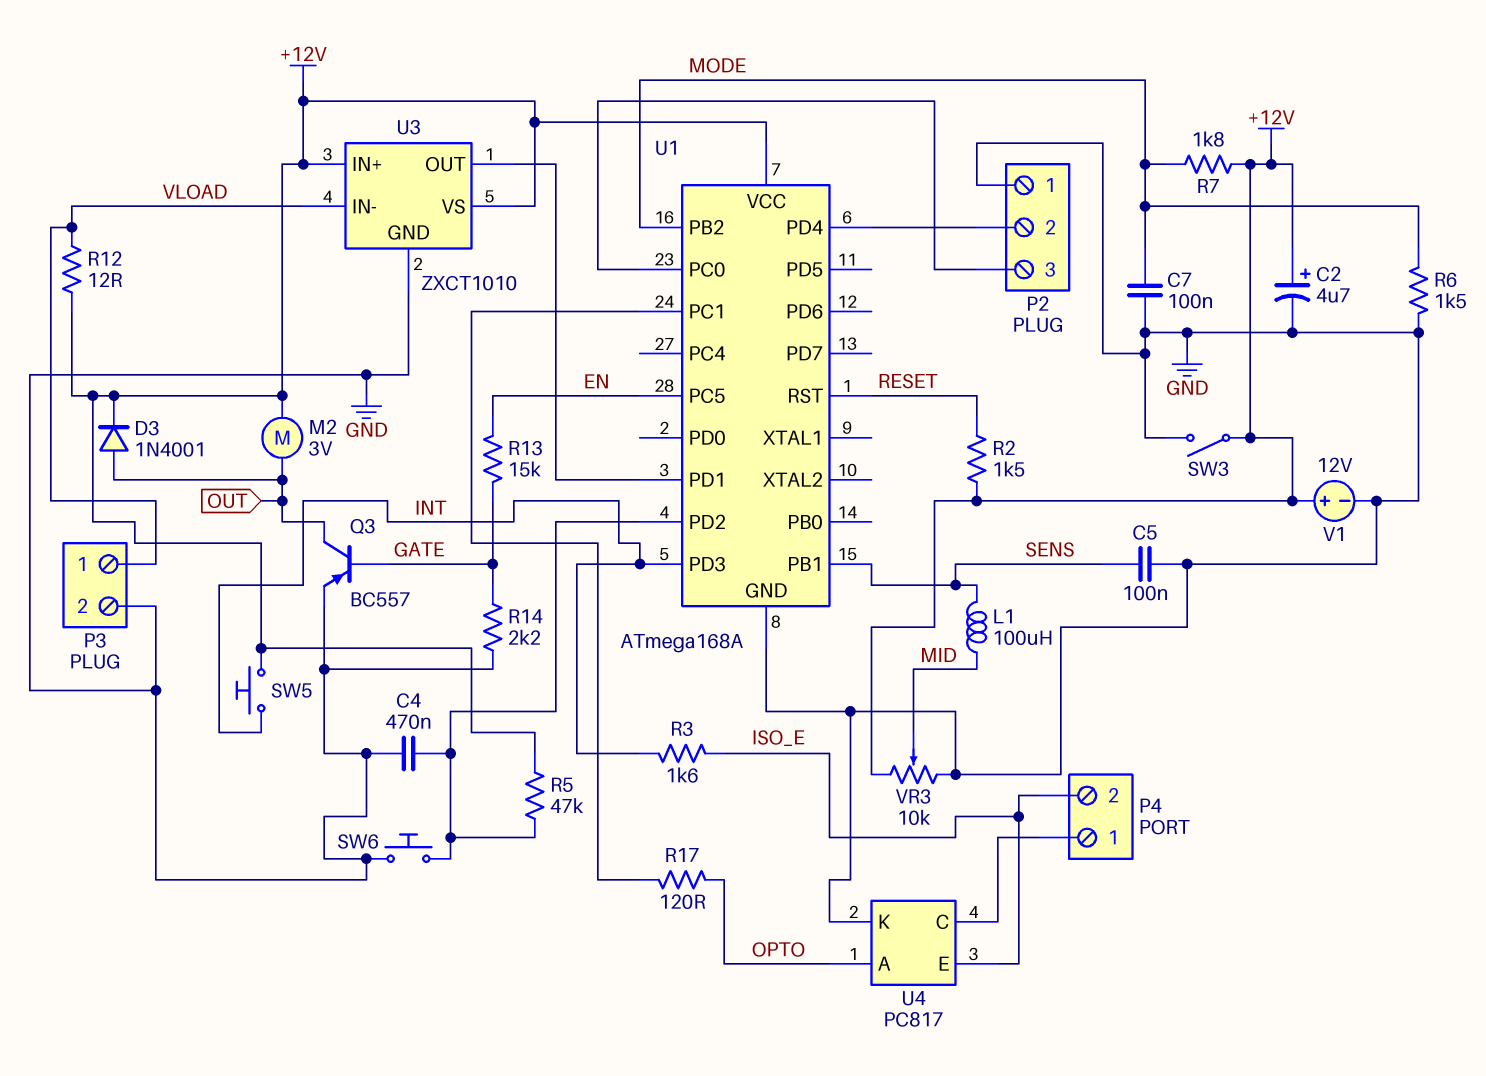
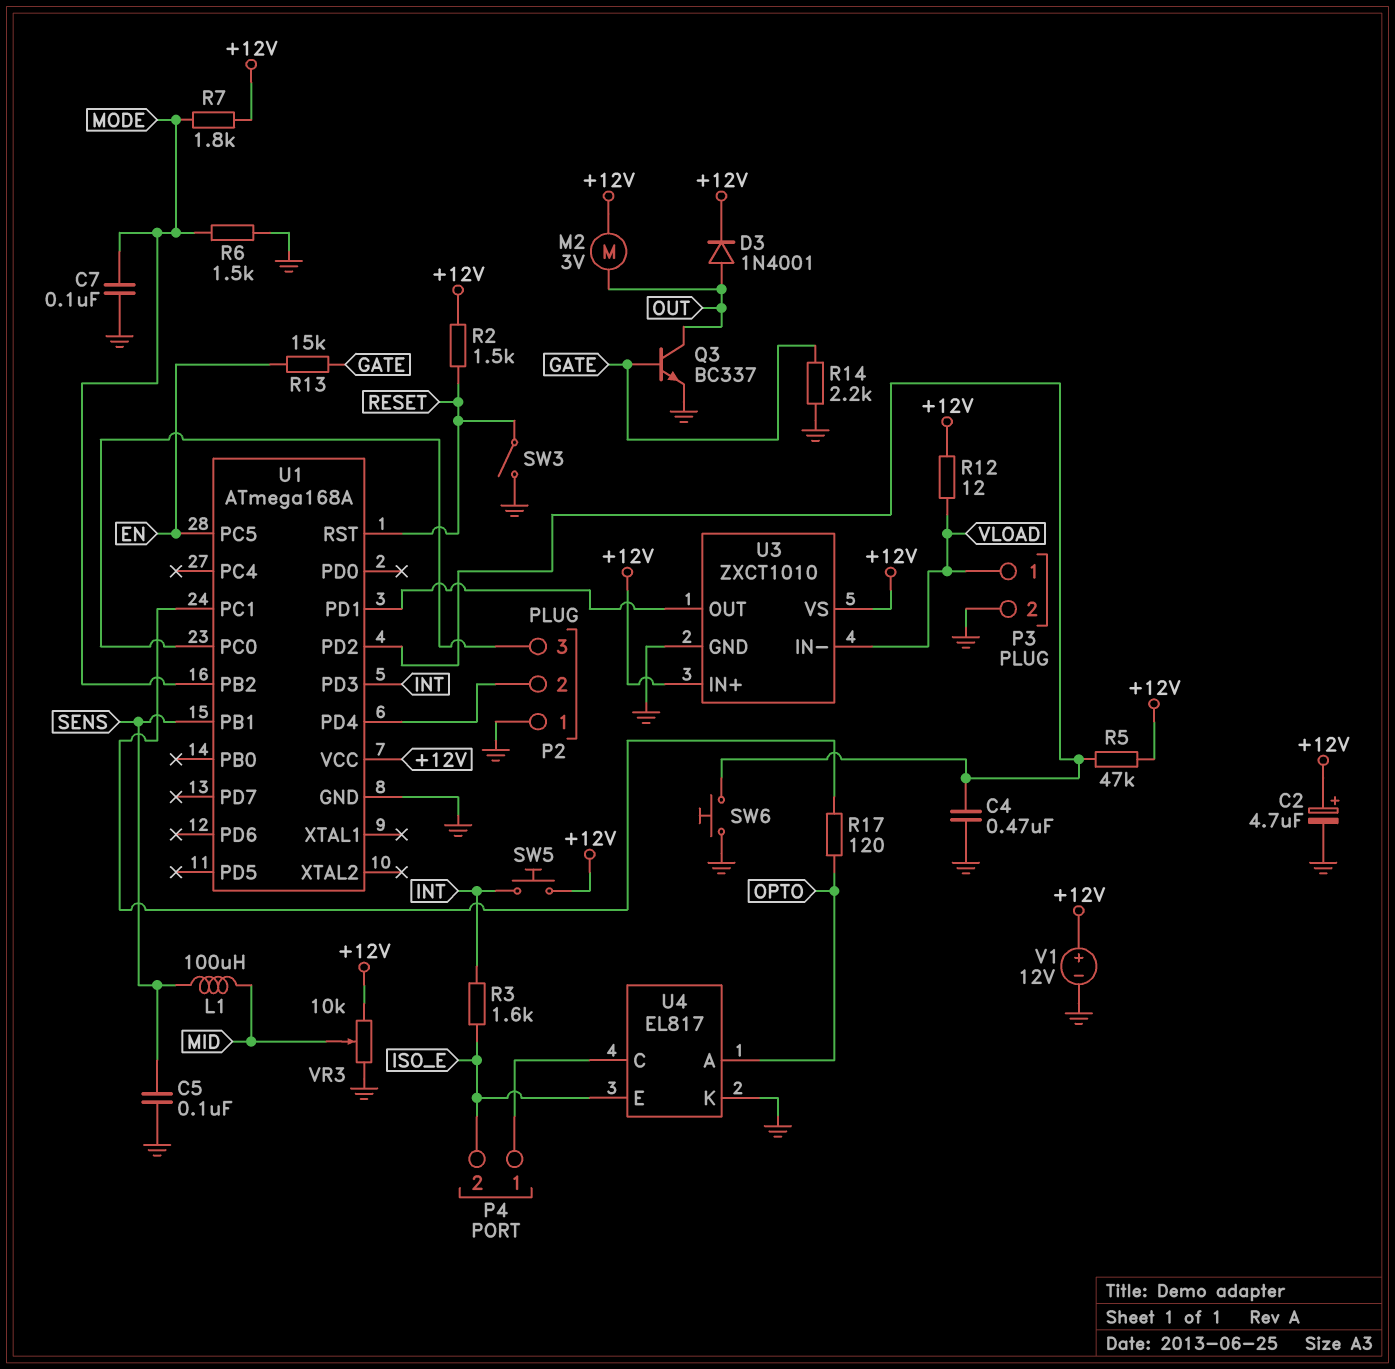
Q3: PNP BC557 (B GATE, C OUT, E GND) -> NPN BC337 (B GATE, C OUT, E GND)
SW3: switch (+12V, GND) -> switch (GND, RESET)
U4: PC817 -> EL817

